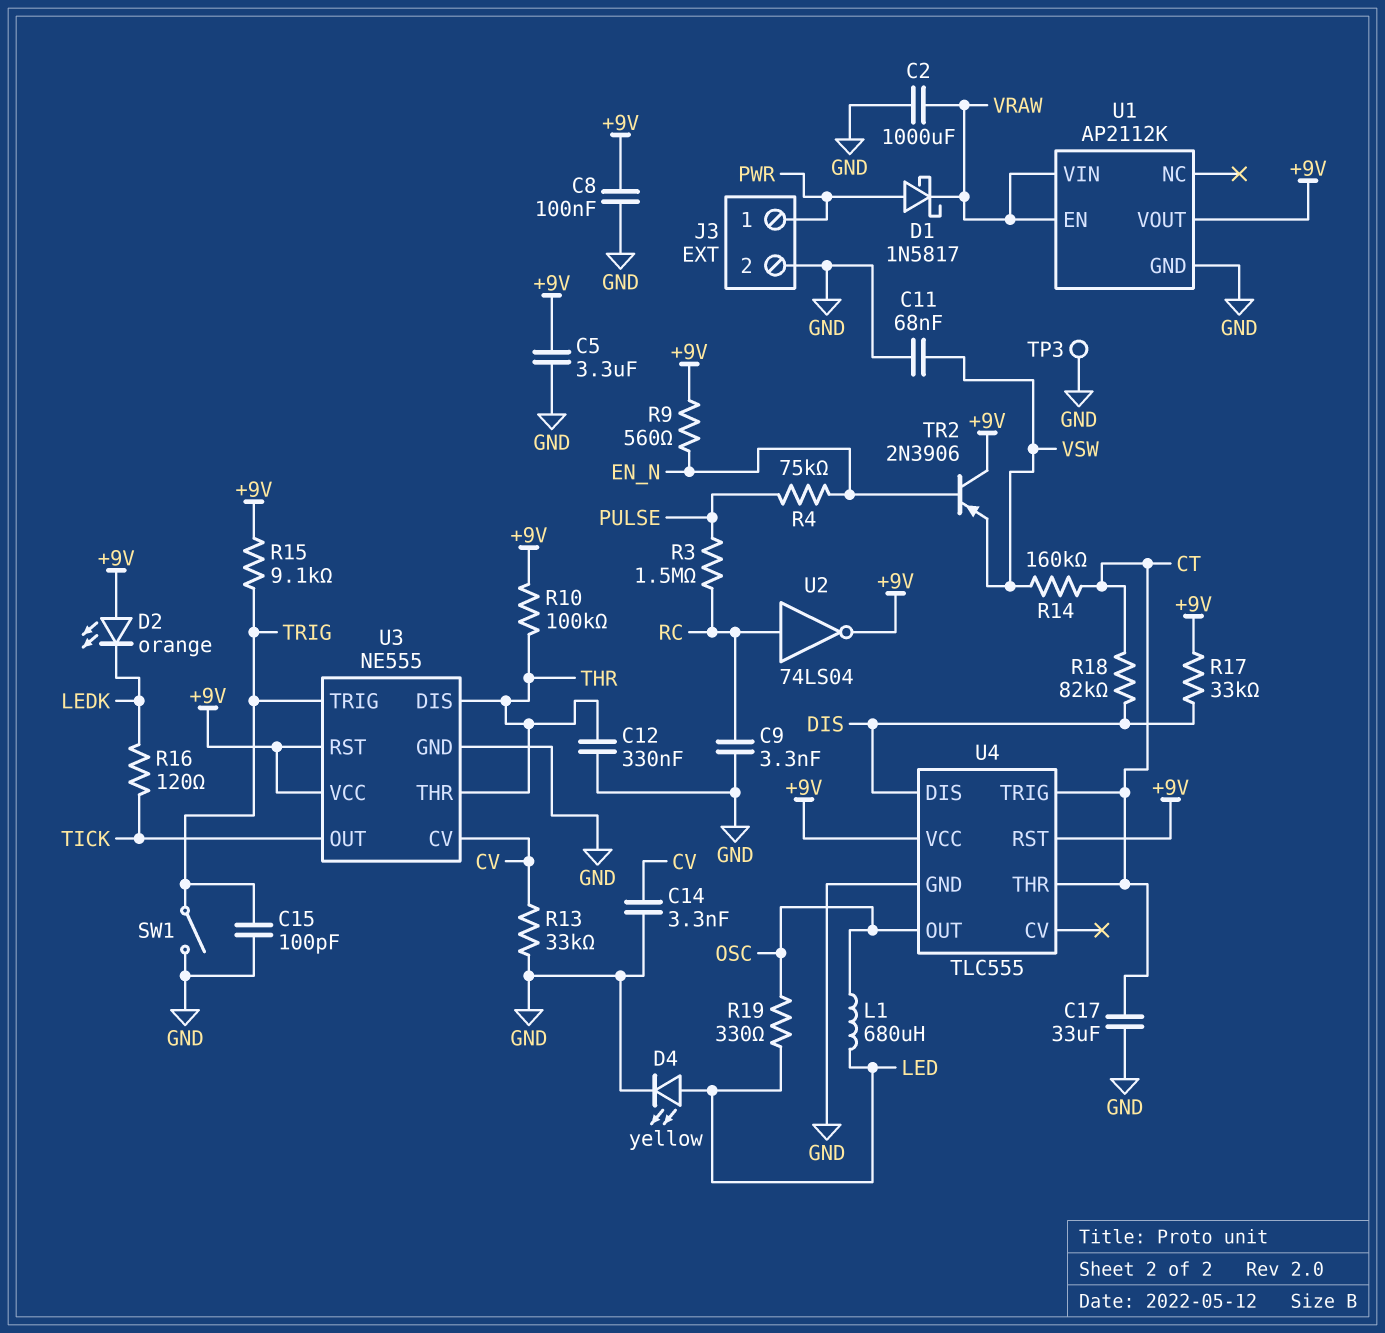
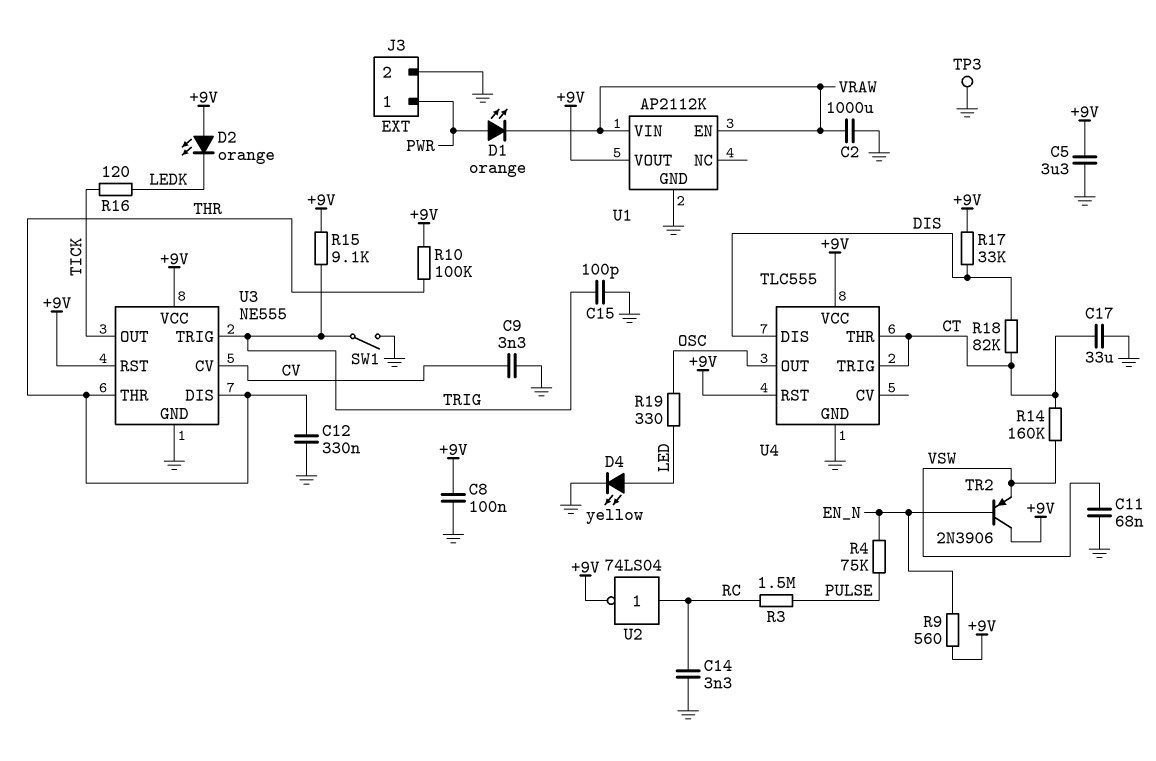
C9: 3.3nF (GND, RC) -> 3.3nF (CV, GND)
C14: 3.3nF (CV, GND) -> 3.3nF (GND, RC)
D1: schottky 1N5817 (A PWR, K VRAW) -> LED orange (A PWR, K VRAW)
L1: 680uH (LED, OSC) -> none
R13: 33k (CV, GND) -> none

